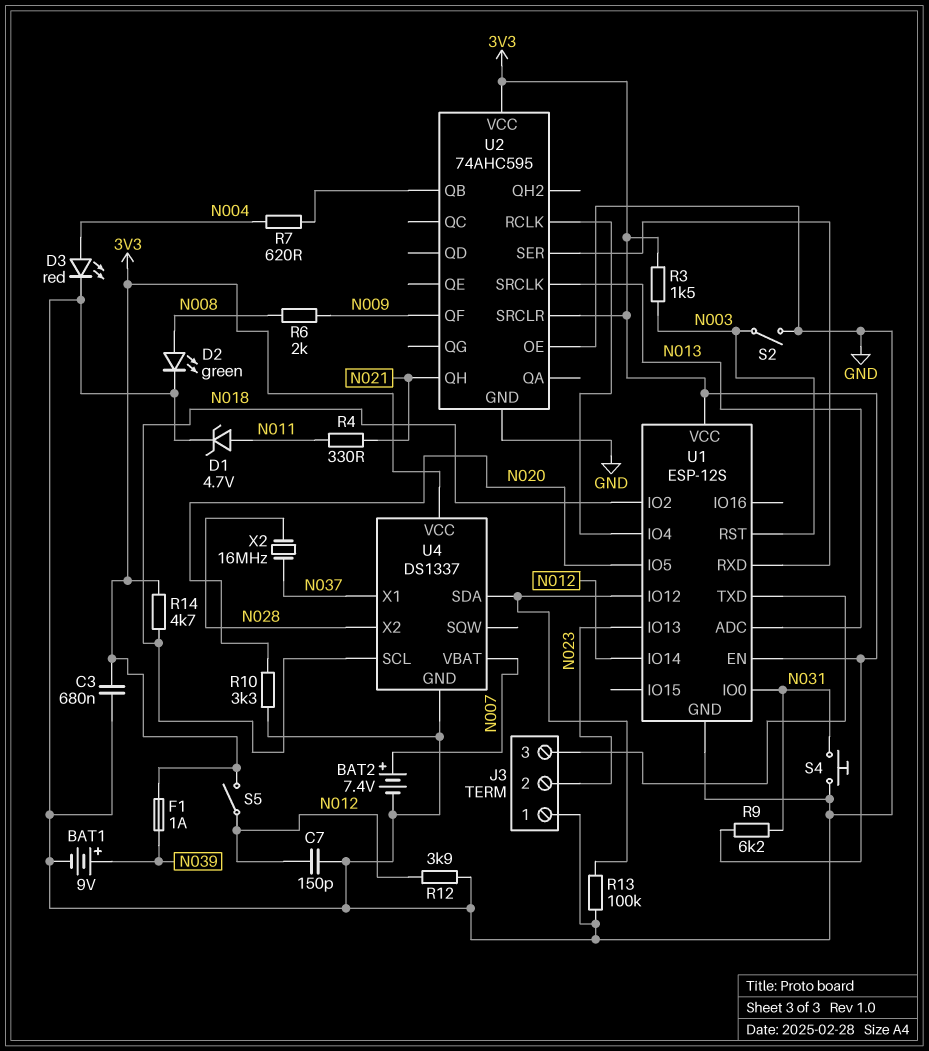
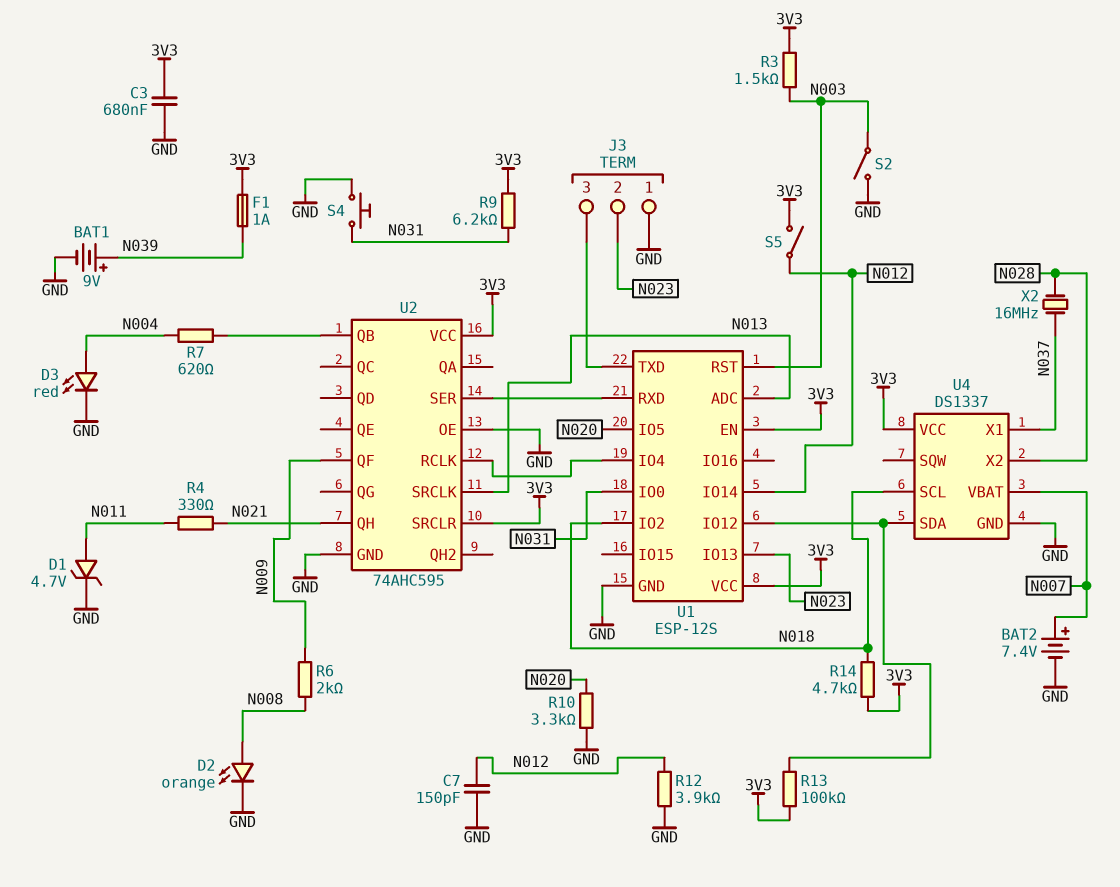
D2: LED green (A N008, K GND) -> LED orange (A N008, K GND)
R13: 100k (GND, U1/IO12) -> 100k (3V3, U1/IO12)

